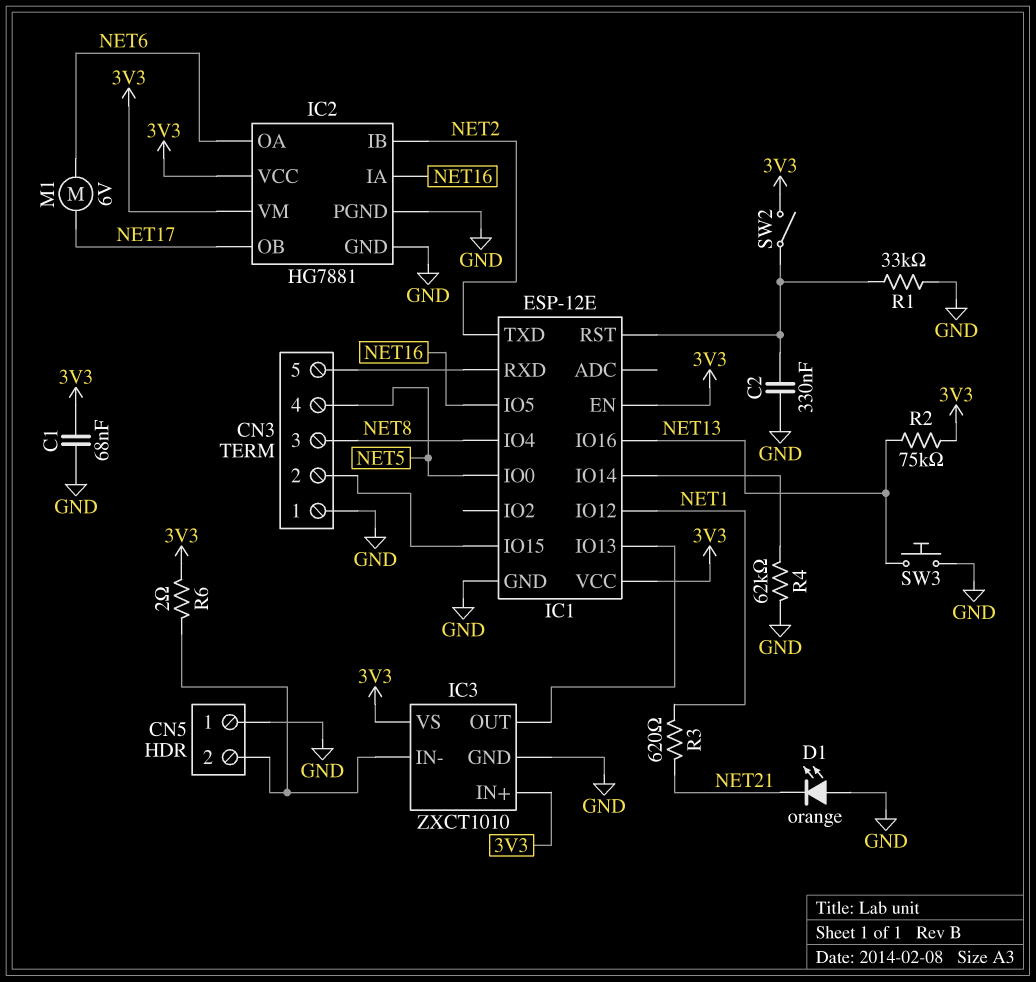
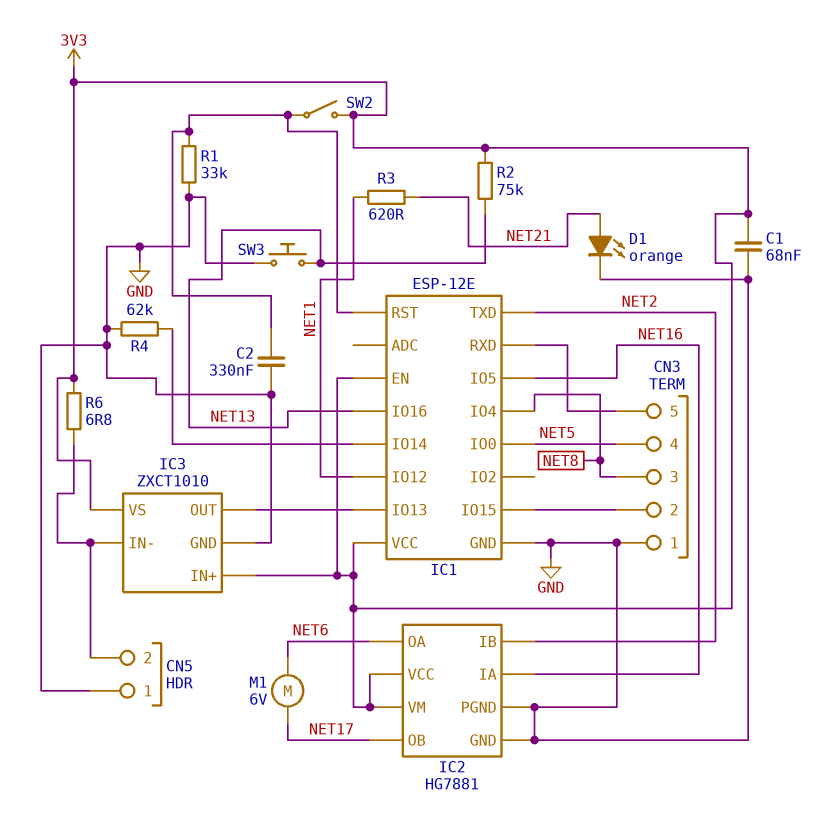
D1: LED orange (A GND, K NET21) -> LED orange (A NET21, K GND)
R6: 2 (3V3, CN5/2) -> 6.8 (3V3, CN5/2)

